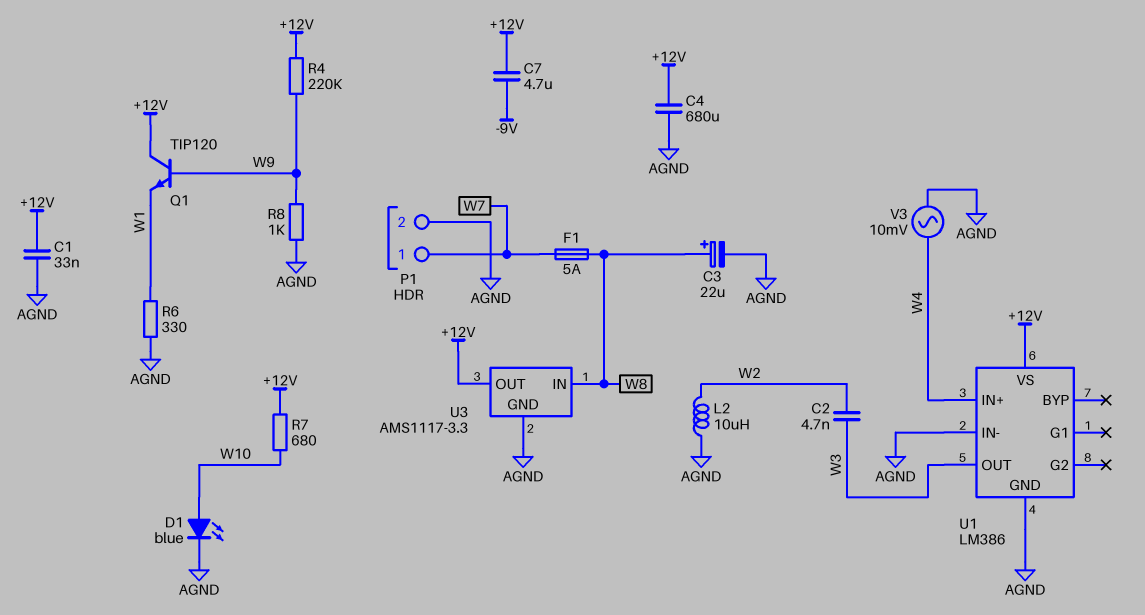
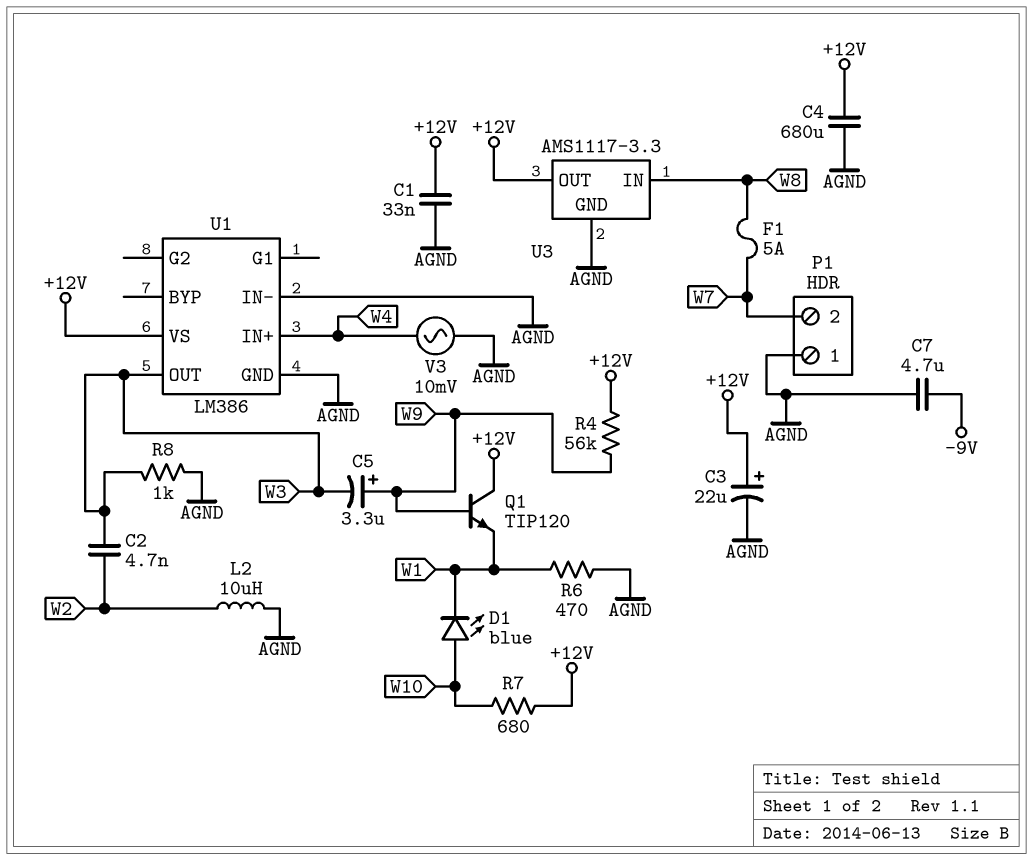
C3: 22uF (plus W8, minus AGND) -> 22uF (plus +12V, minus AGND)
C5: none -> 3.3uF (plus W9, minus W3)
C7: 4.7uF (+12V, -9V) -> 4.7uF (-9V, AGND)
D1: LED blue (A W10, K AGND) -> LED blue (A W10, K W1)
P1 pin 1: W7 -> AGND
P1 pin 2: AGND -> W7
R4: 220k (+12V, W9) -> 56k (+12V, W9)
R6: 330 (AGND, W1) -> 470 (AGND, W1)
R8: 1k (AGND, W9) -> 1k (AGND, W3)

